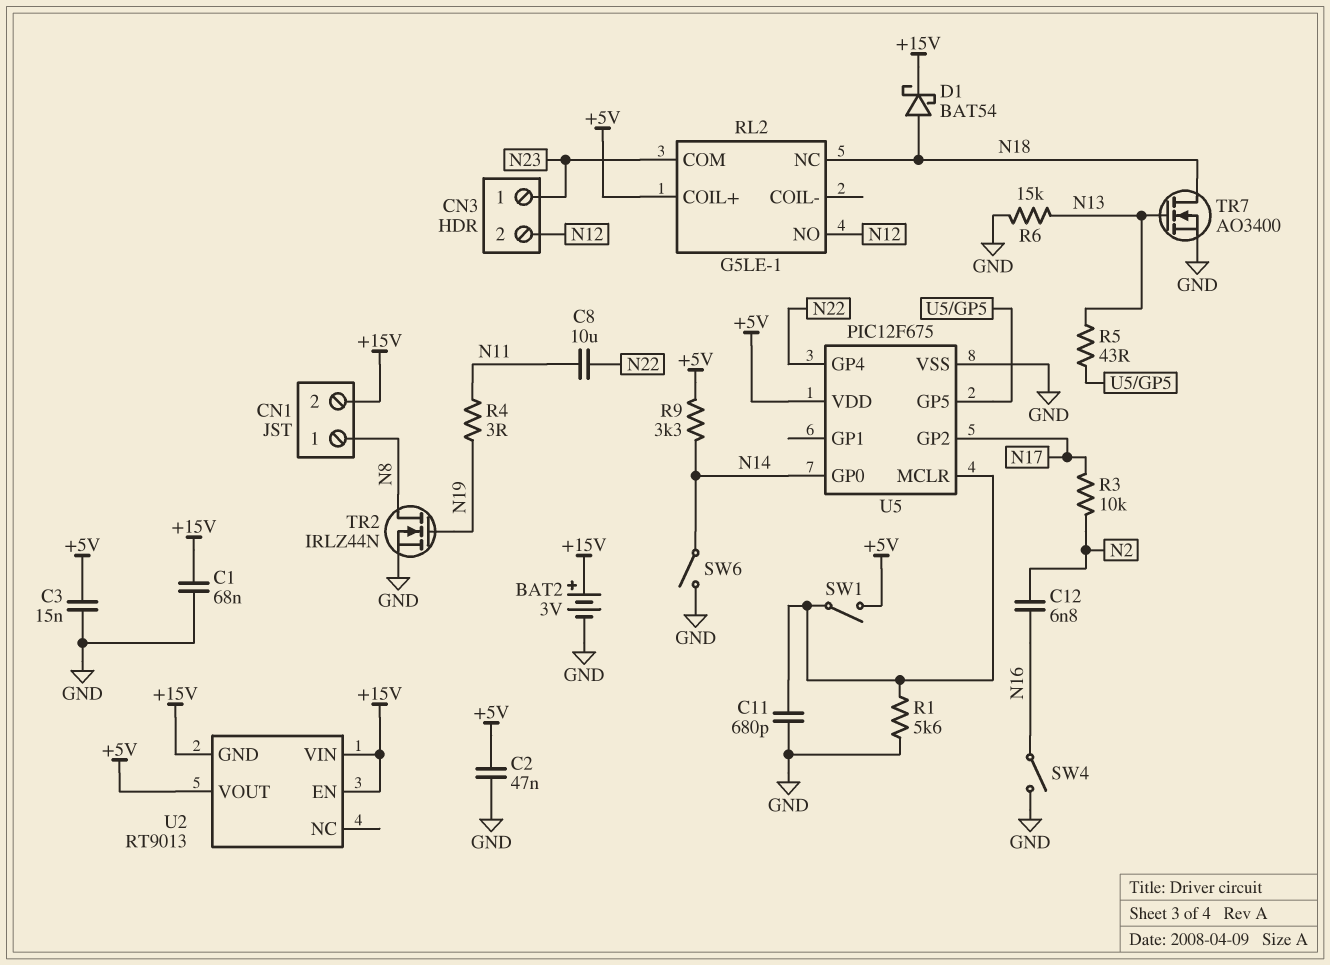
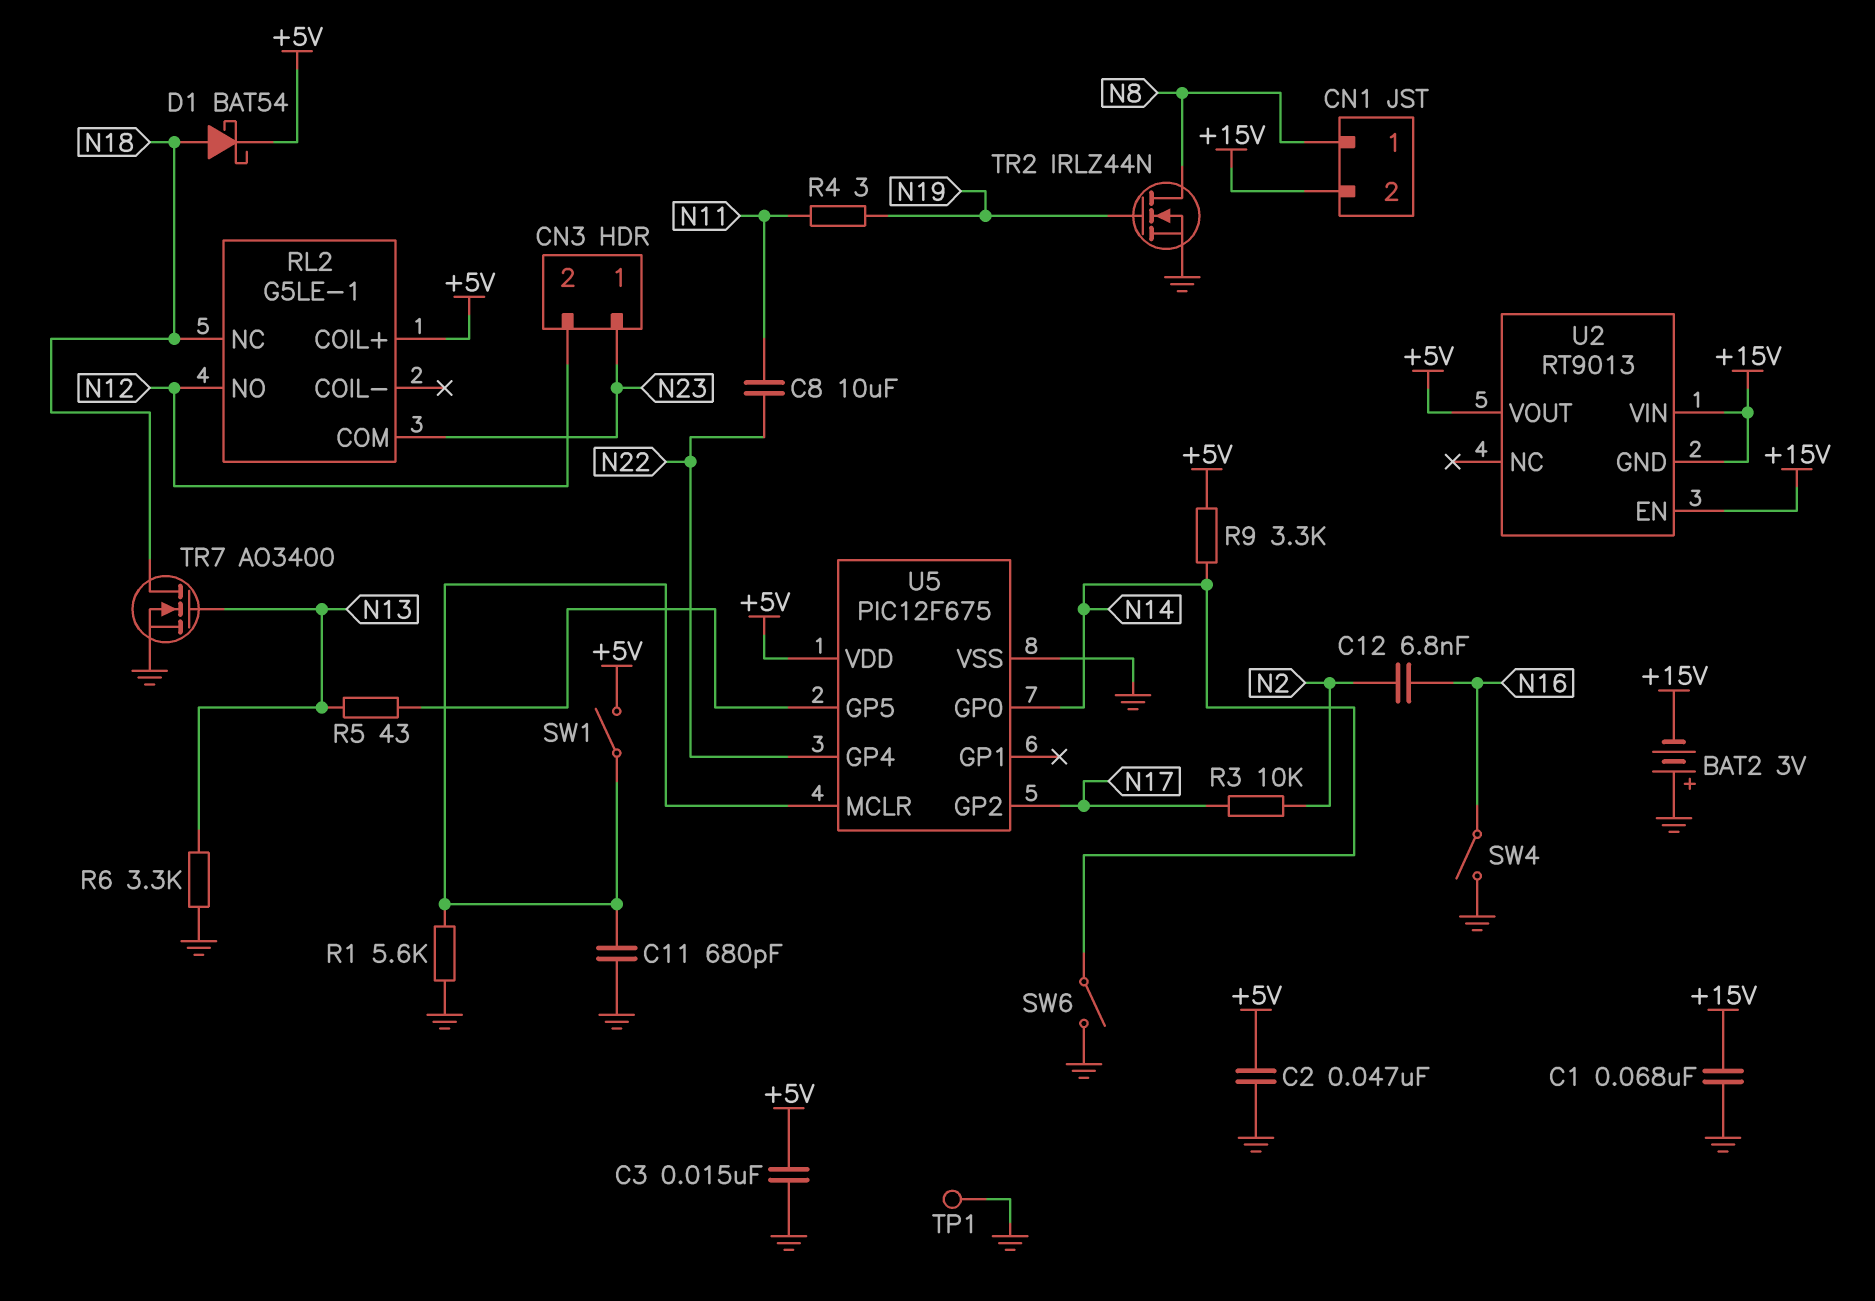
BAT2: 3V (plus +15V, minus GND) -> 3V (plus GND, minus +15V)
D1: schottky BAT54 (A N18, K +15V) -> schottky BAT54 (A N18, K +5V)
R6: 15k (GND, N13) -> 3.3k (GND, N13)
TP1: none -> test point (GND)

